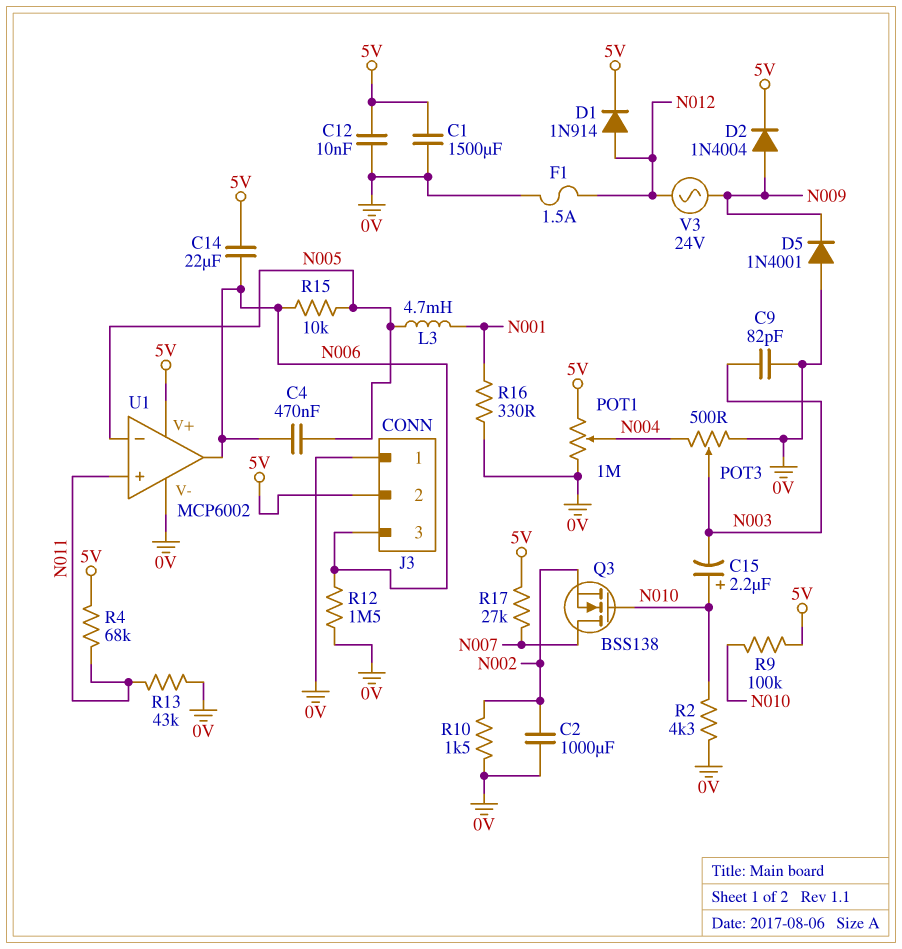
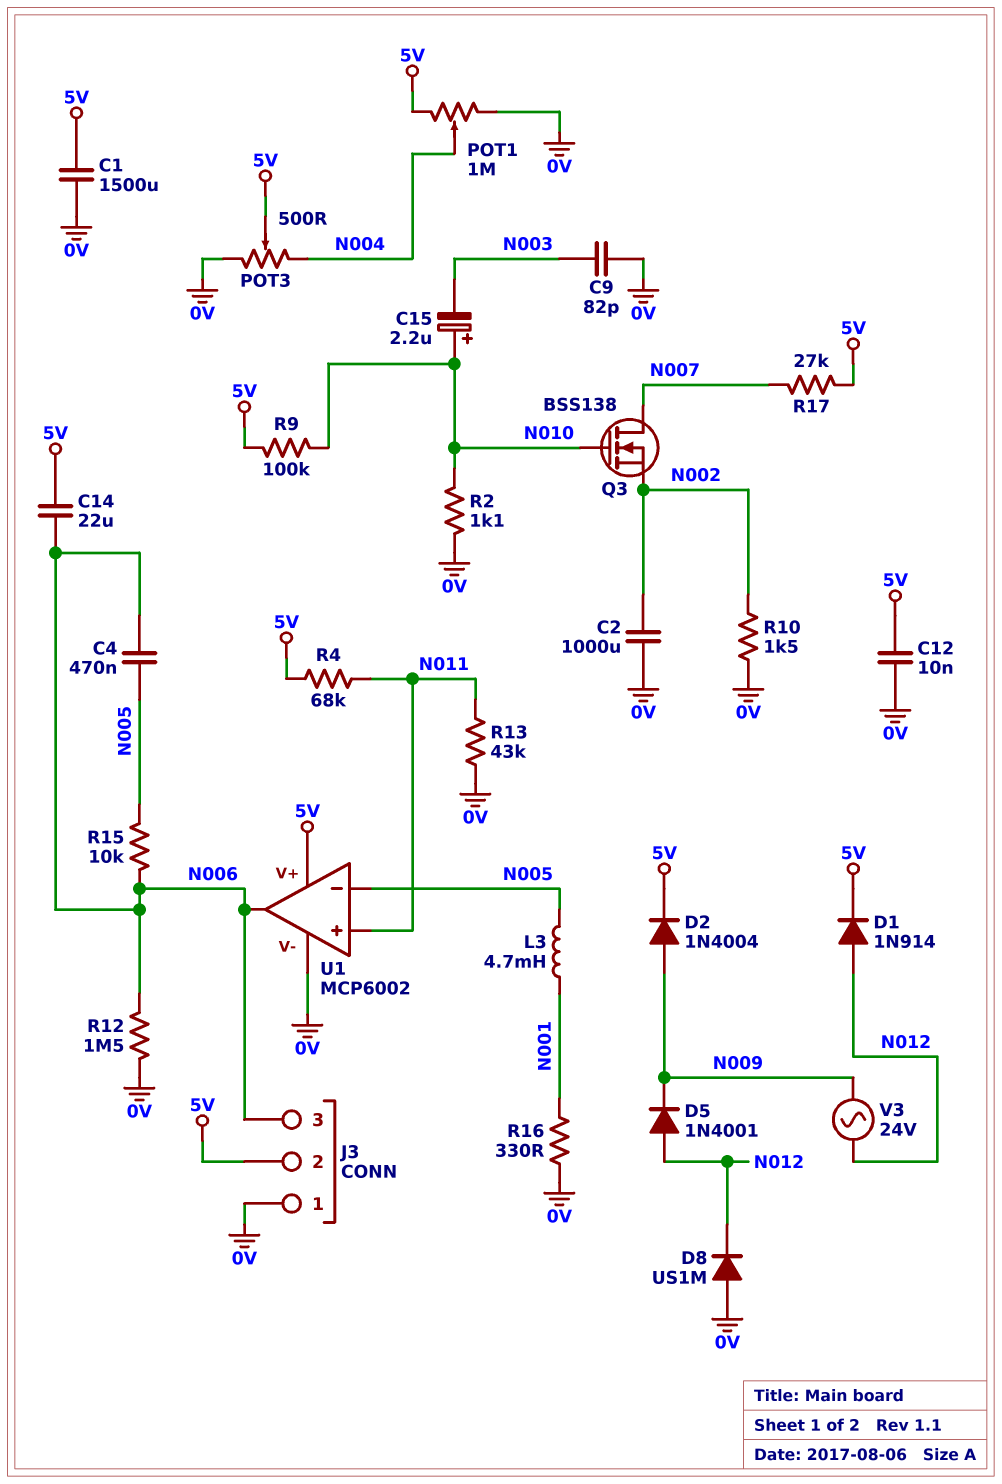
D5: diode 1N4001 (A 0V, K N009) -> diode 1N4001 (A N012, K N009)
D8: none -> diode US1M (A 0V, K N012)
F1: 1.5A (0V, N012) -> none
POT3: 500 (0V, N004, wiper N003) -> 500 (0V, N004, wiper 5V)
R2: 4.3k (0V, N010) -> 1.1k (0V, N010)

